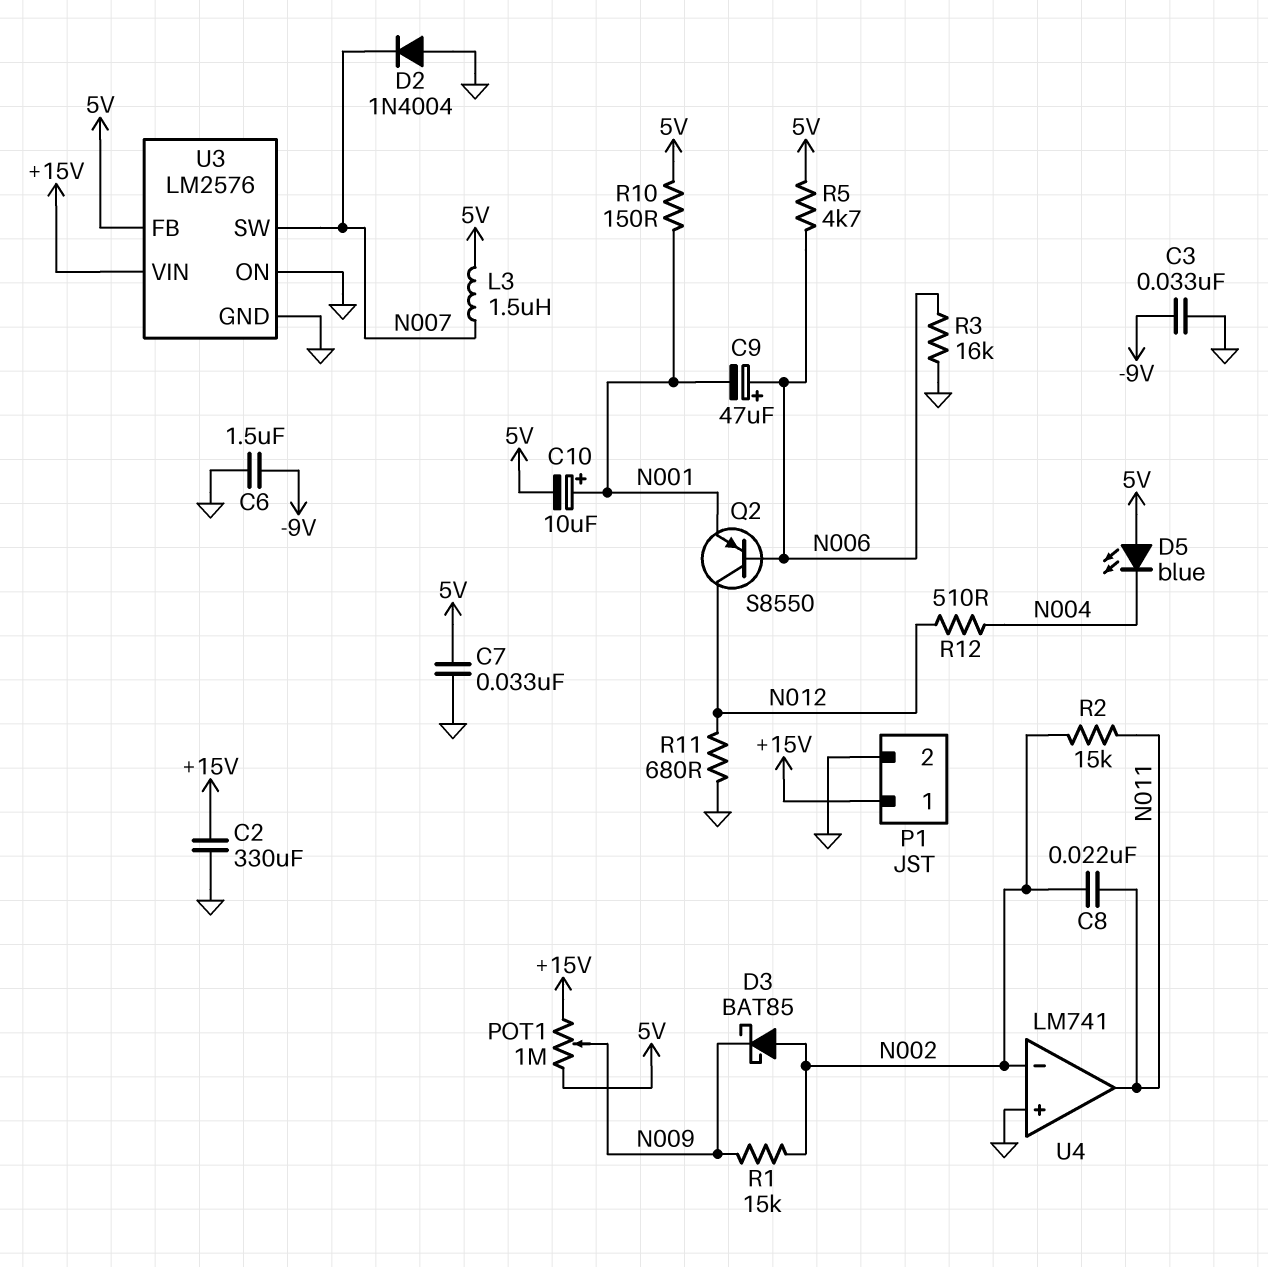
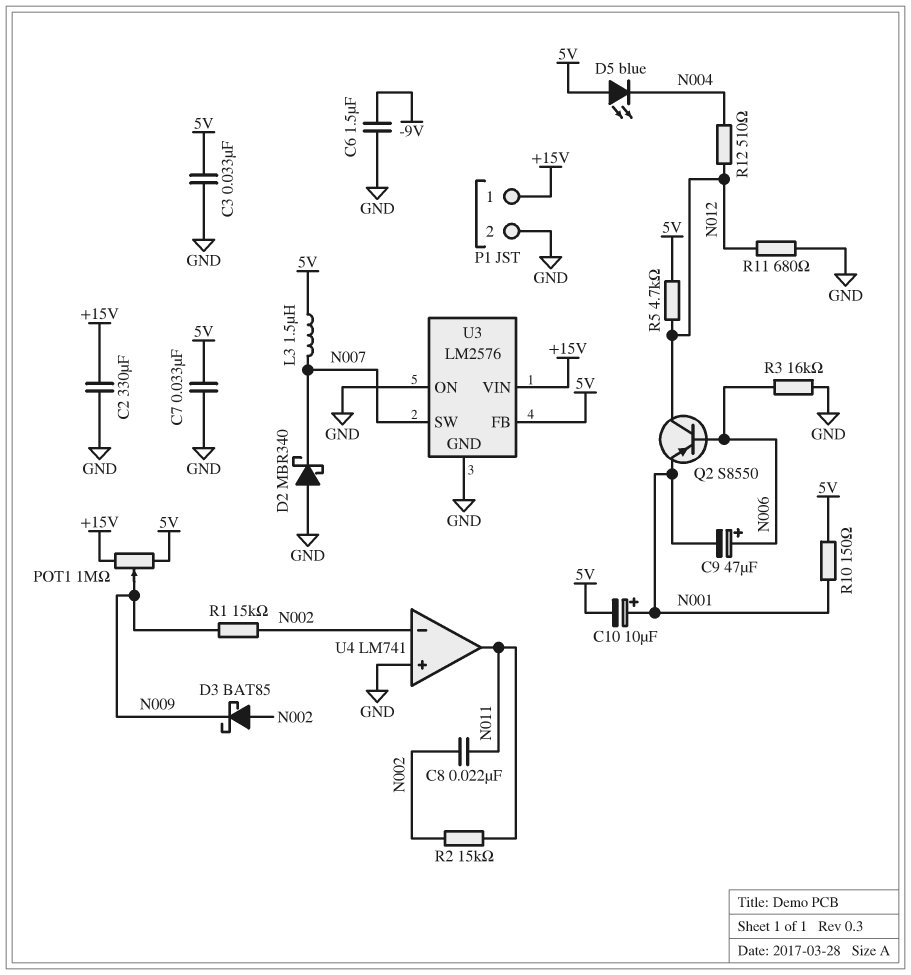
C3: 33nF (-9V, GND) -> 33nF (5V, GND)
D2: diode 1N4004 (A GND, K N007) -> schottky MBR340 (A GND, K N007)
R5: 4.7k (5V, N006) -> 4.7k (5V, N012)

